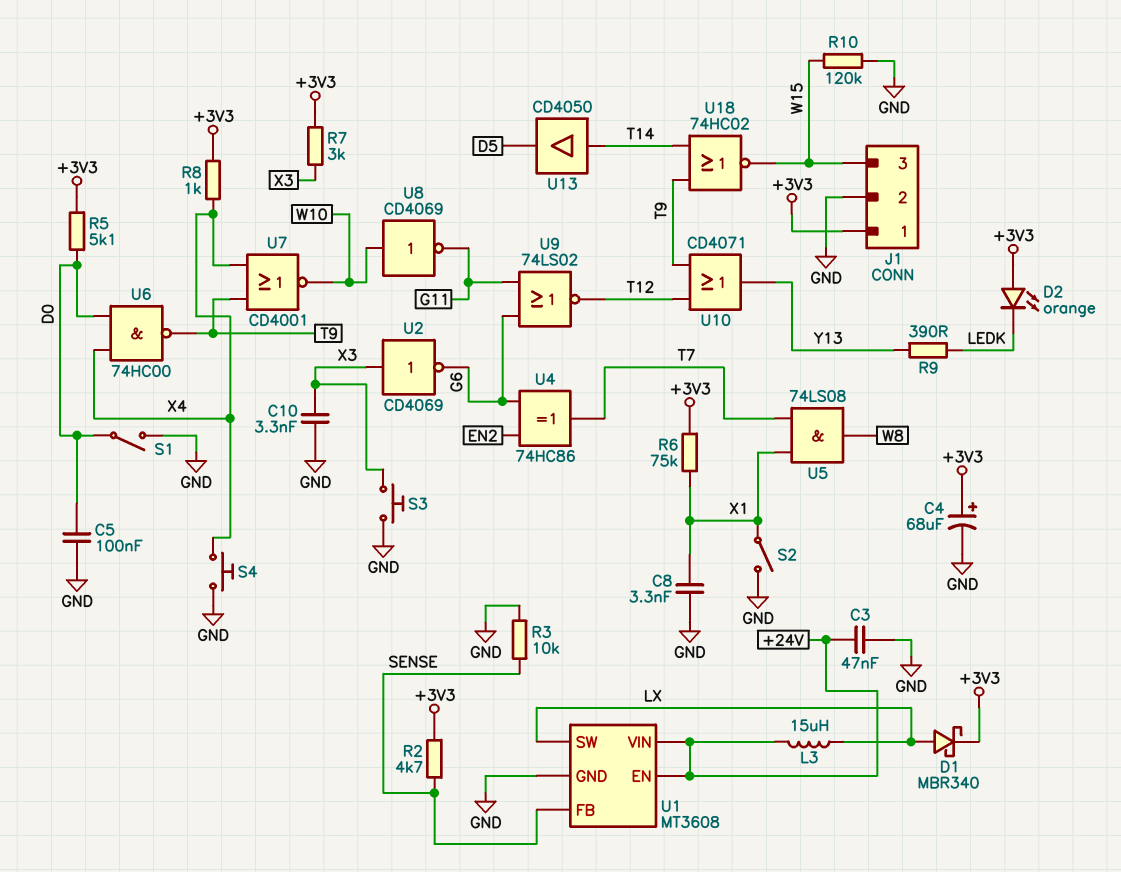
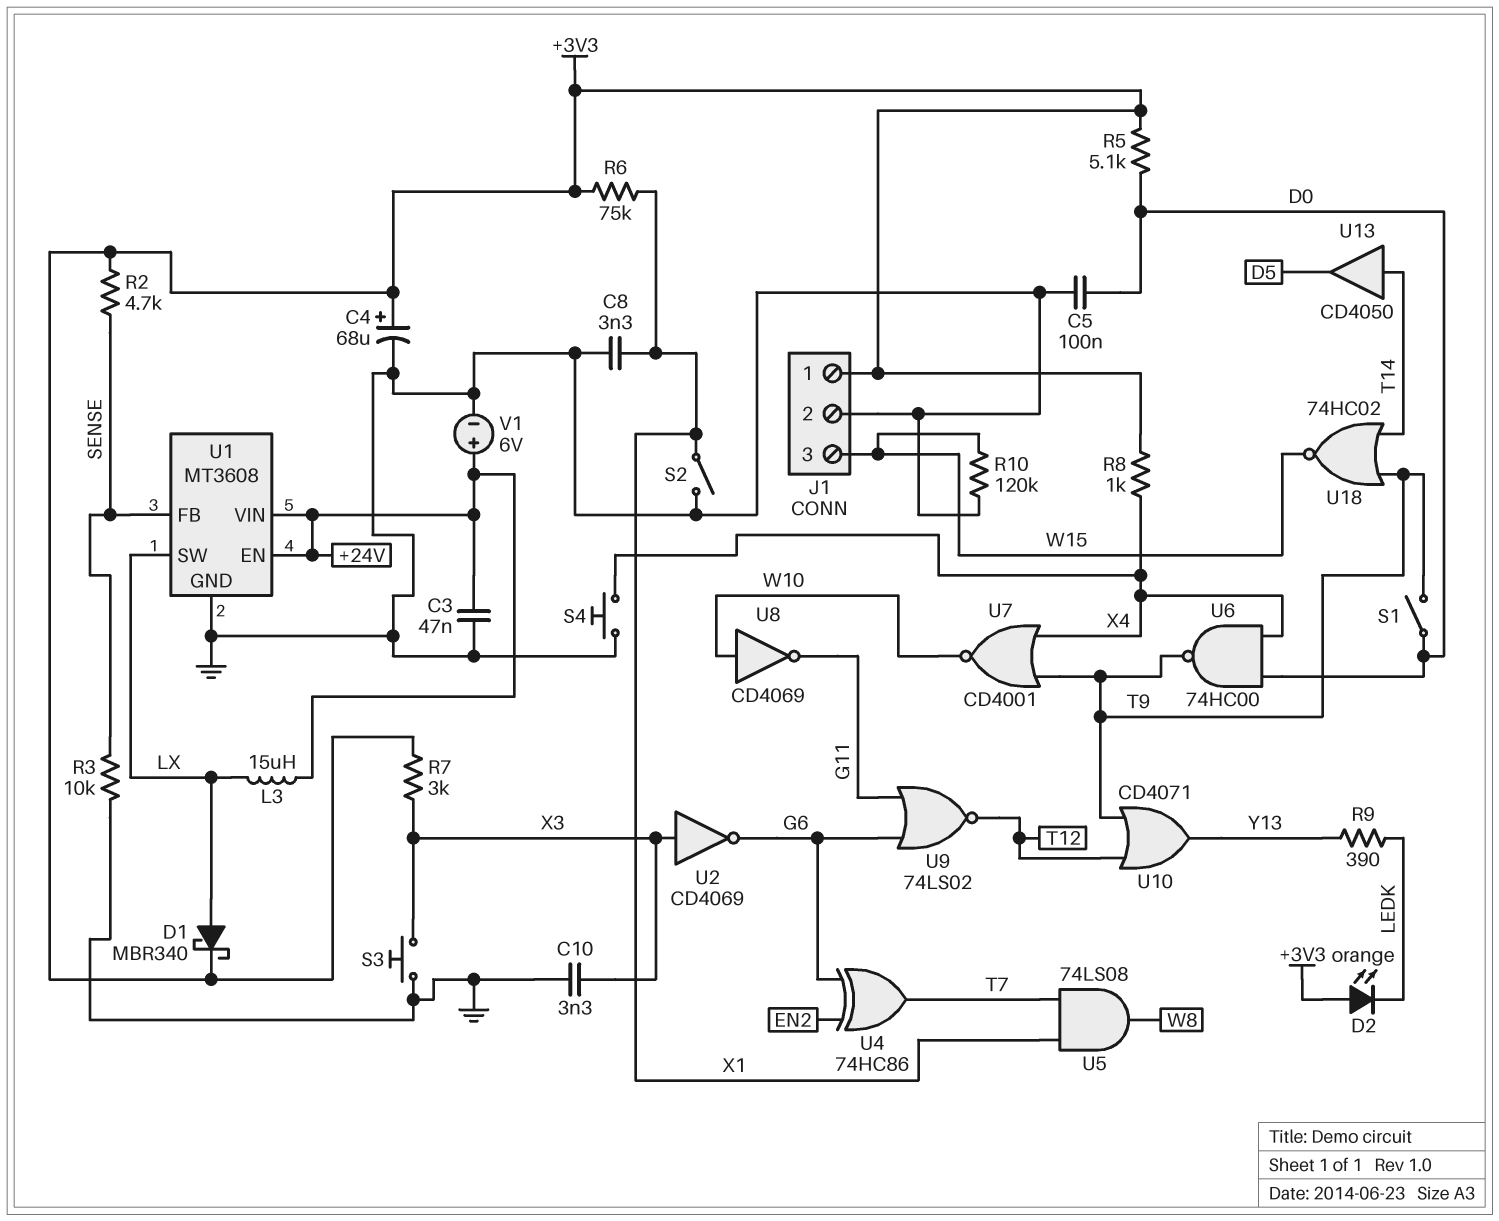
S1: switch (D0, GND) -> switch (D0, T9)
V1: none -> 6V (plus +24V, minus GND)

